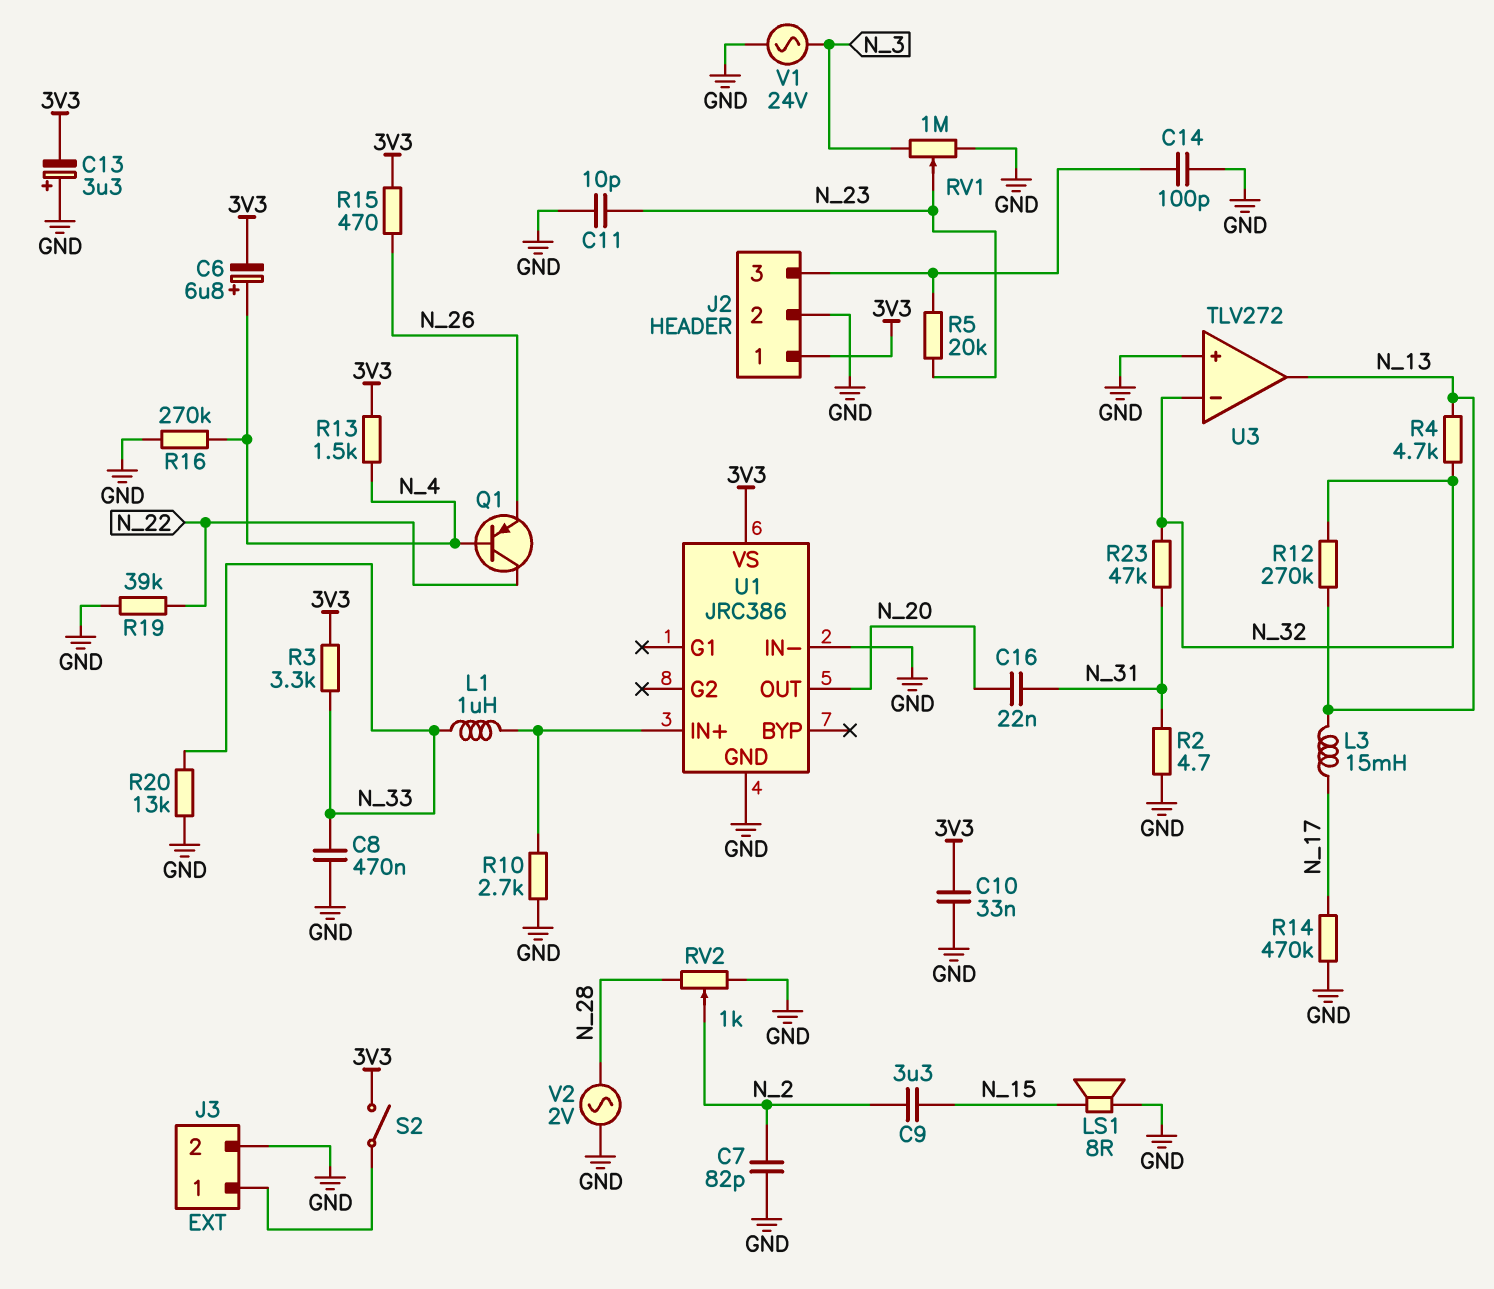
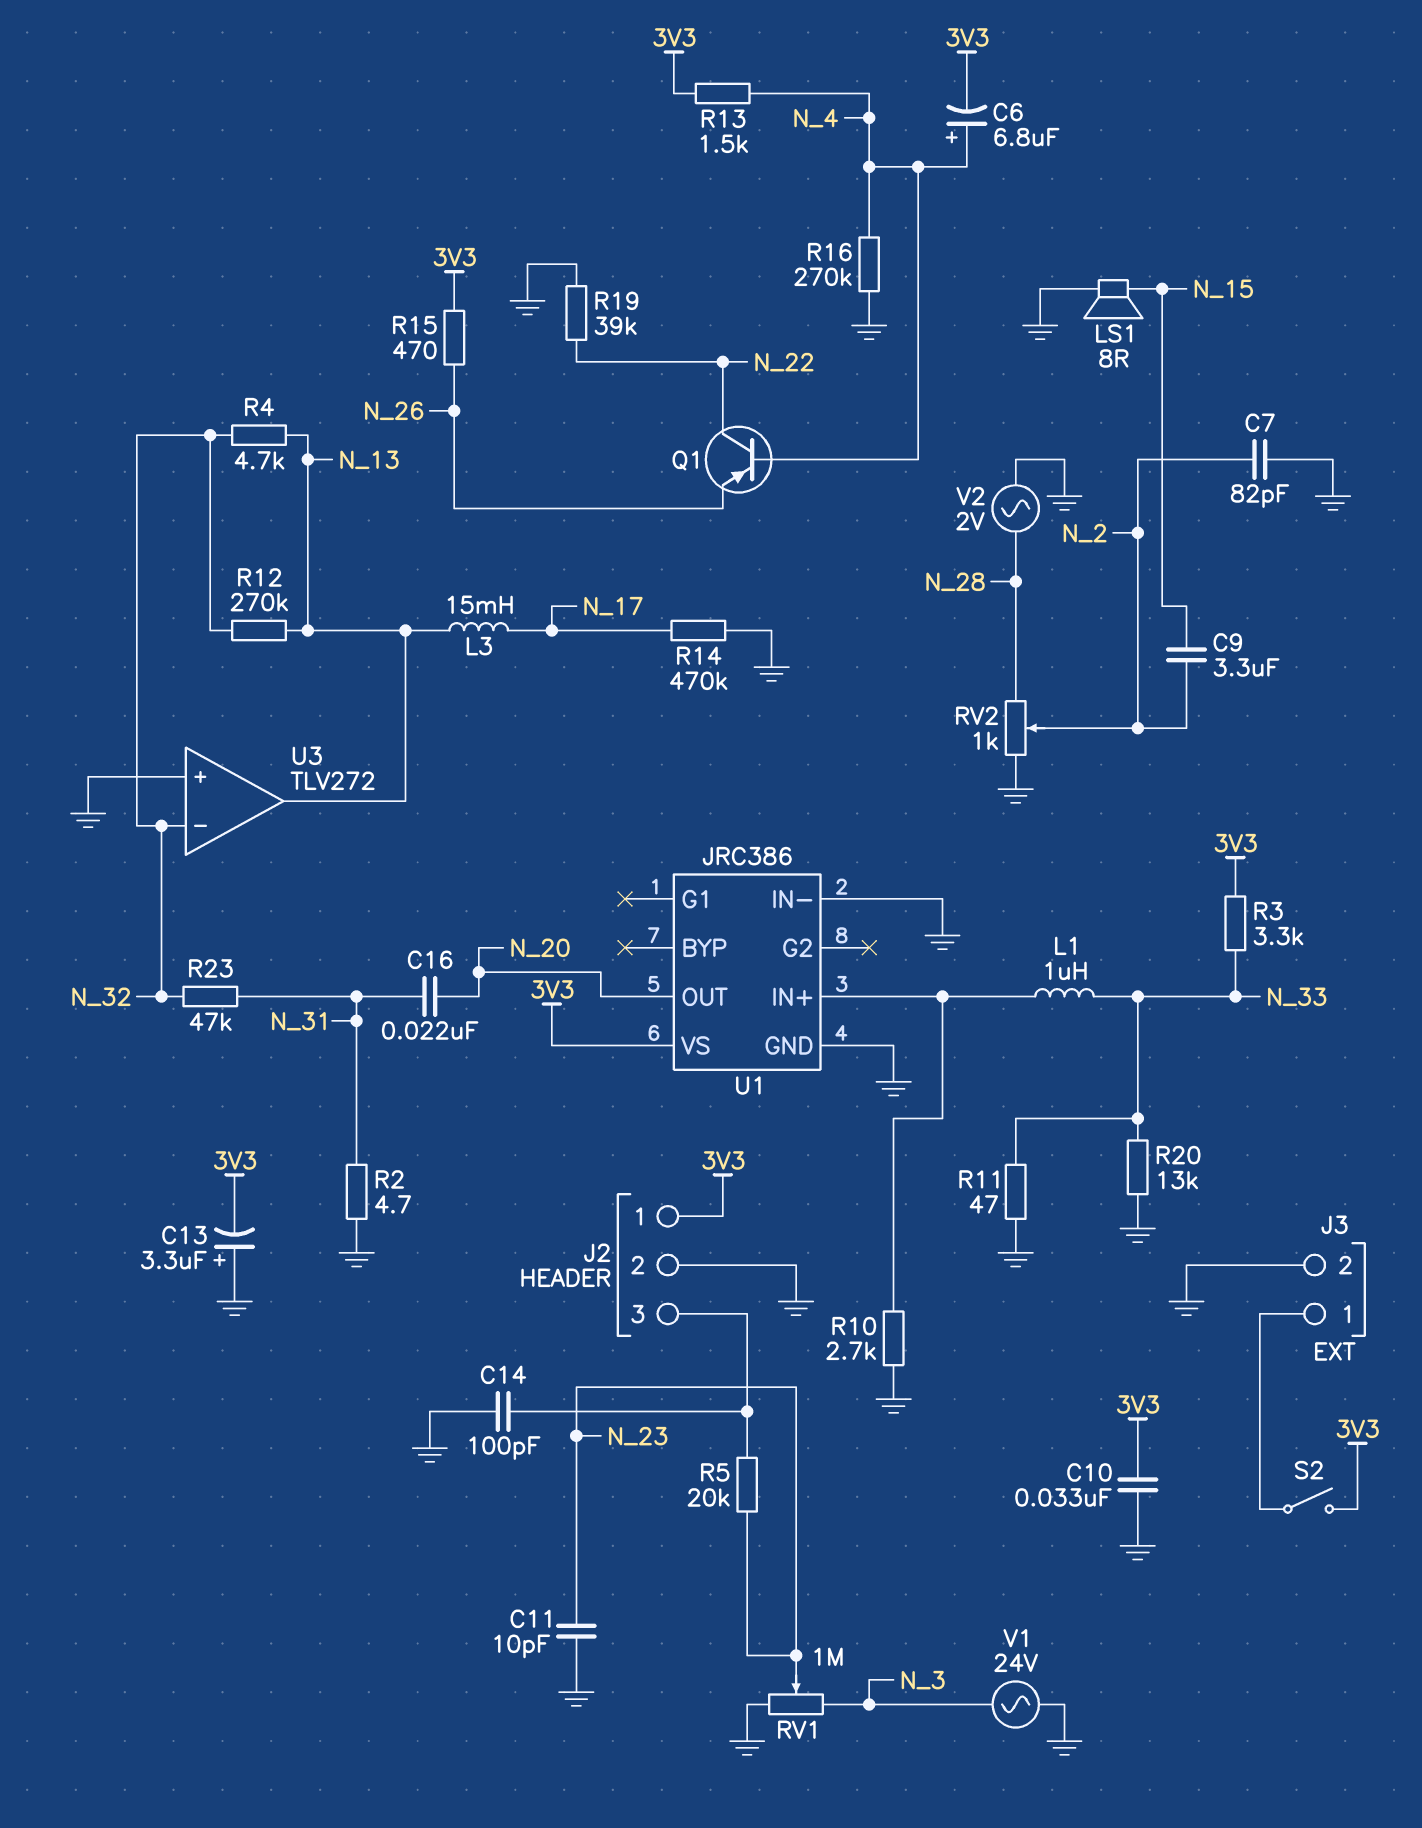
C8: 470nF (GND, N_33) -> none
R11: none -> 47 (GND, N_33)

